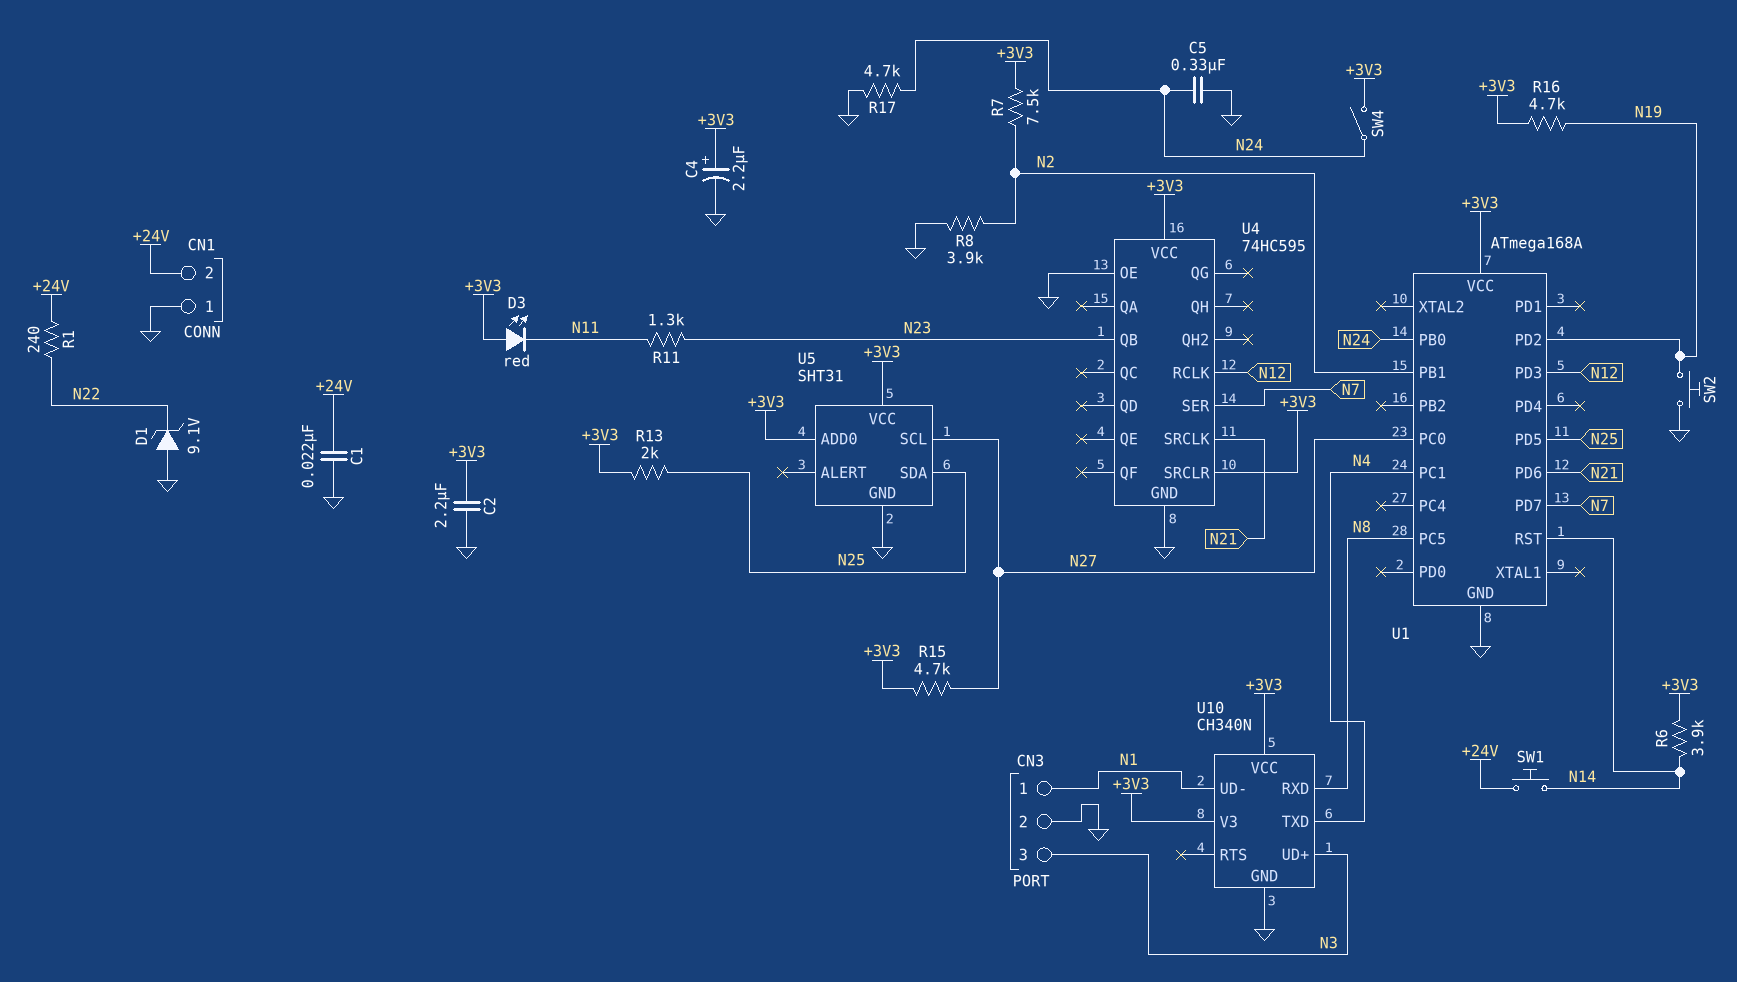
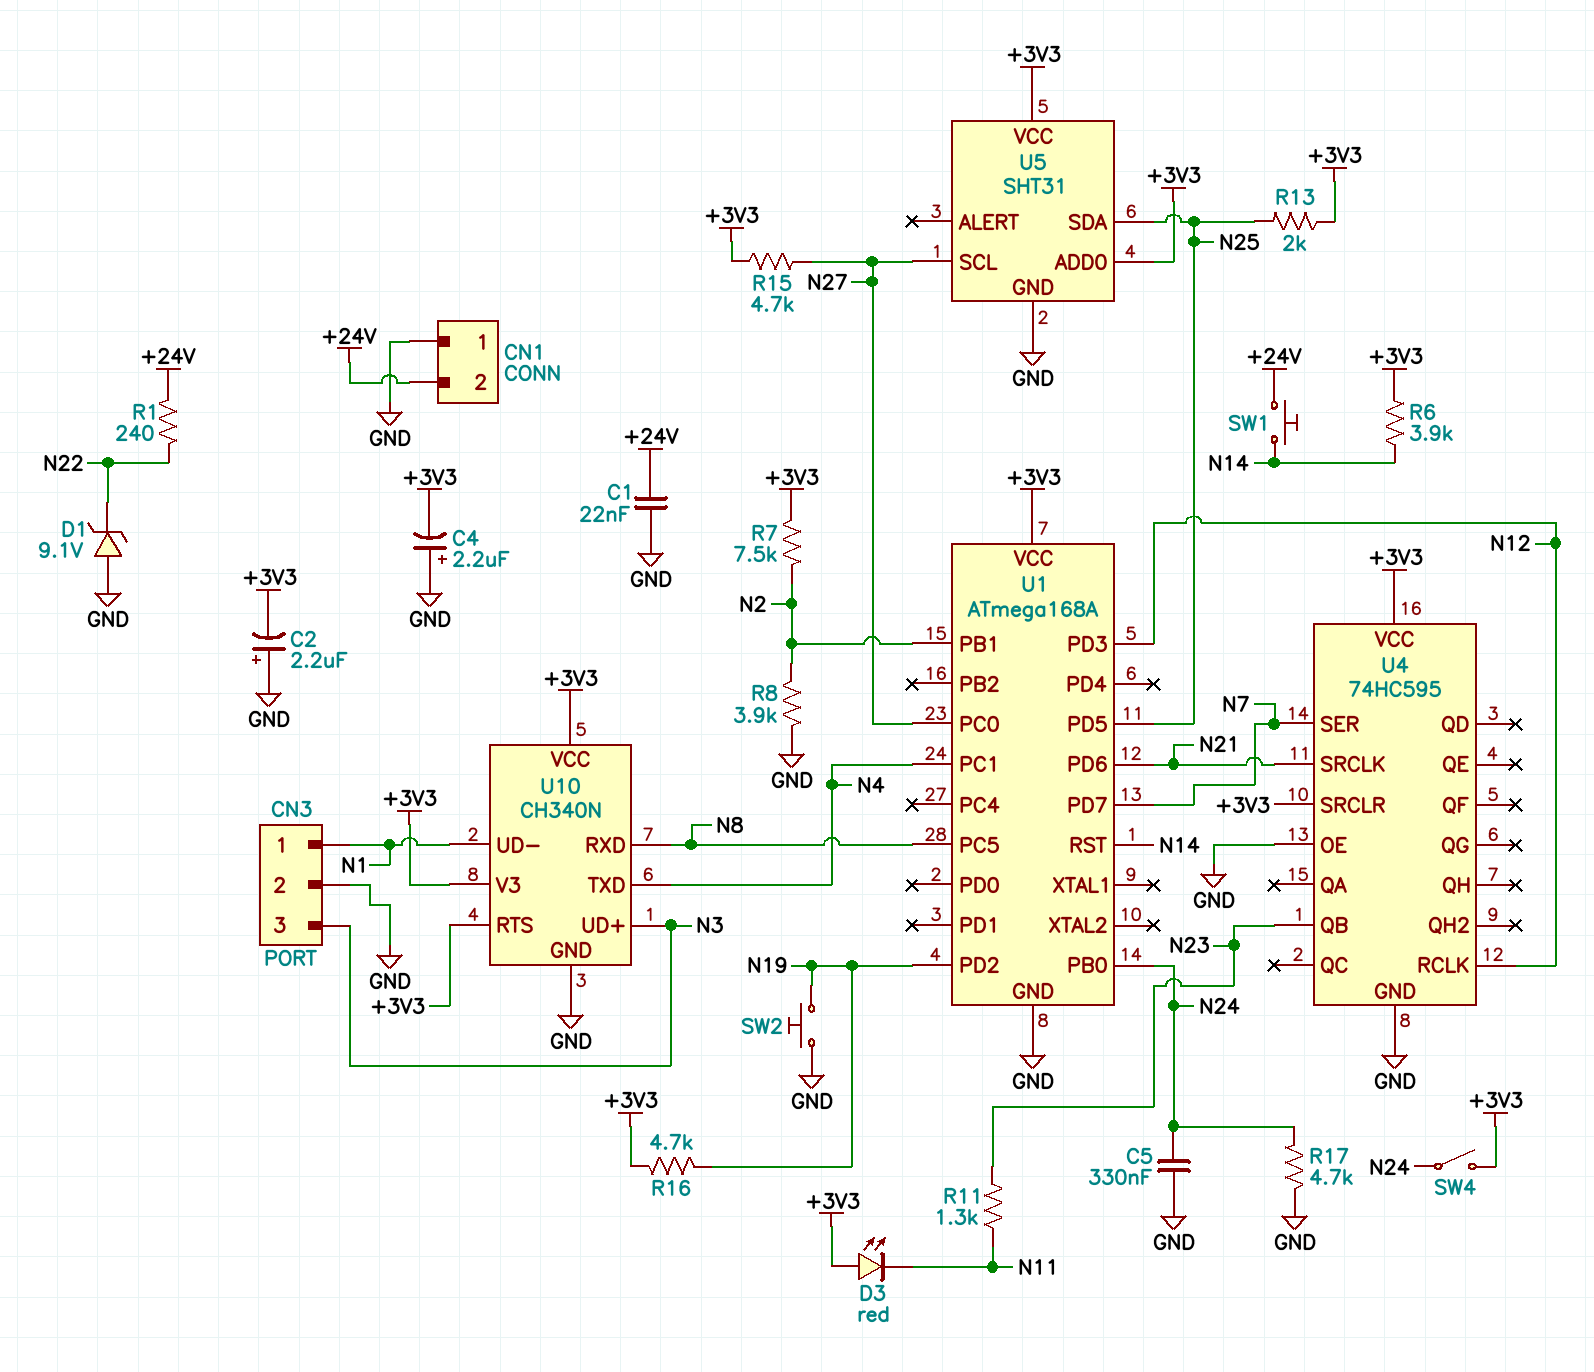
C2: 2.2uF (+3V3, GND) -> 2.2uF (plus GND, minus +3V3)
C4: 2.2uF (plus +3V3, minus GND) -> 2.2uF (plus GND, minus +3V3)
U10 pin RTS: none -> +3V3

